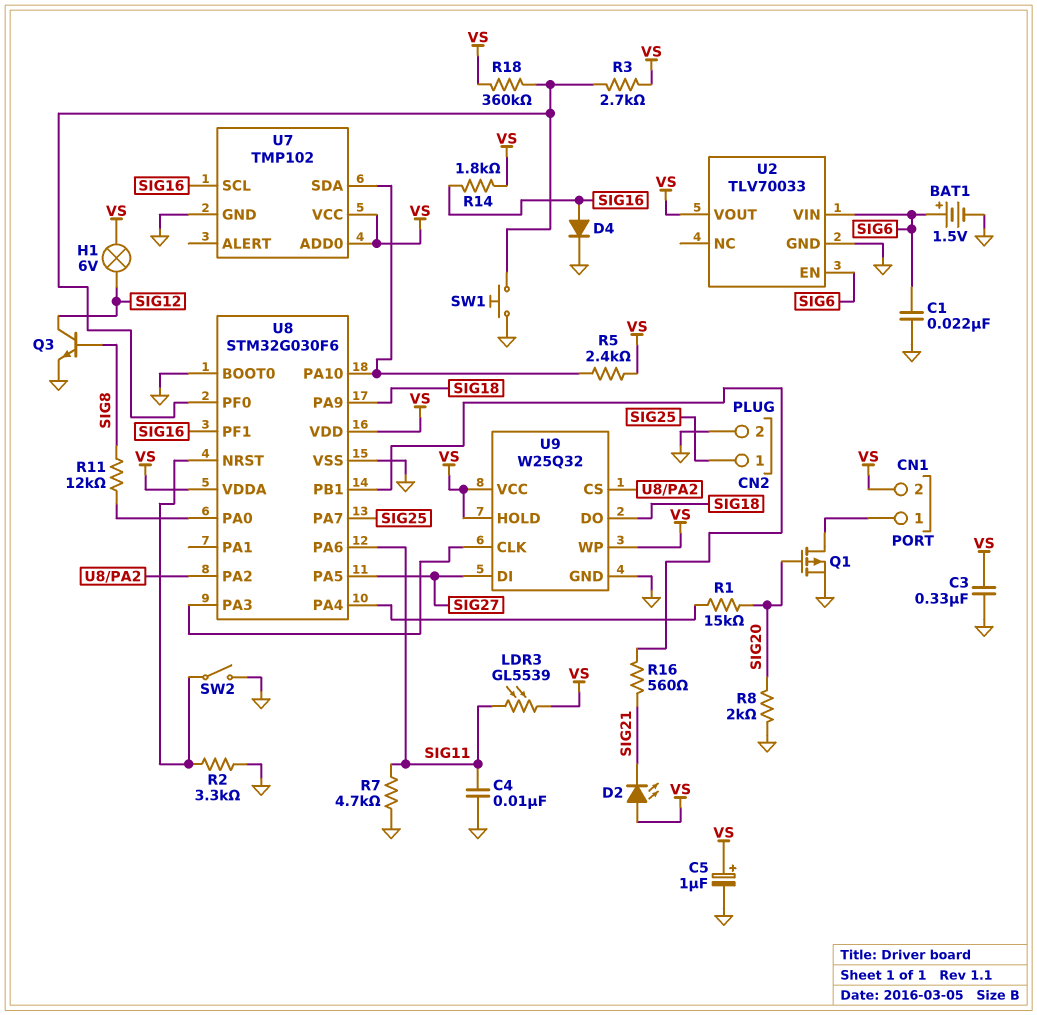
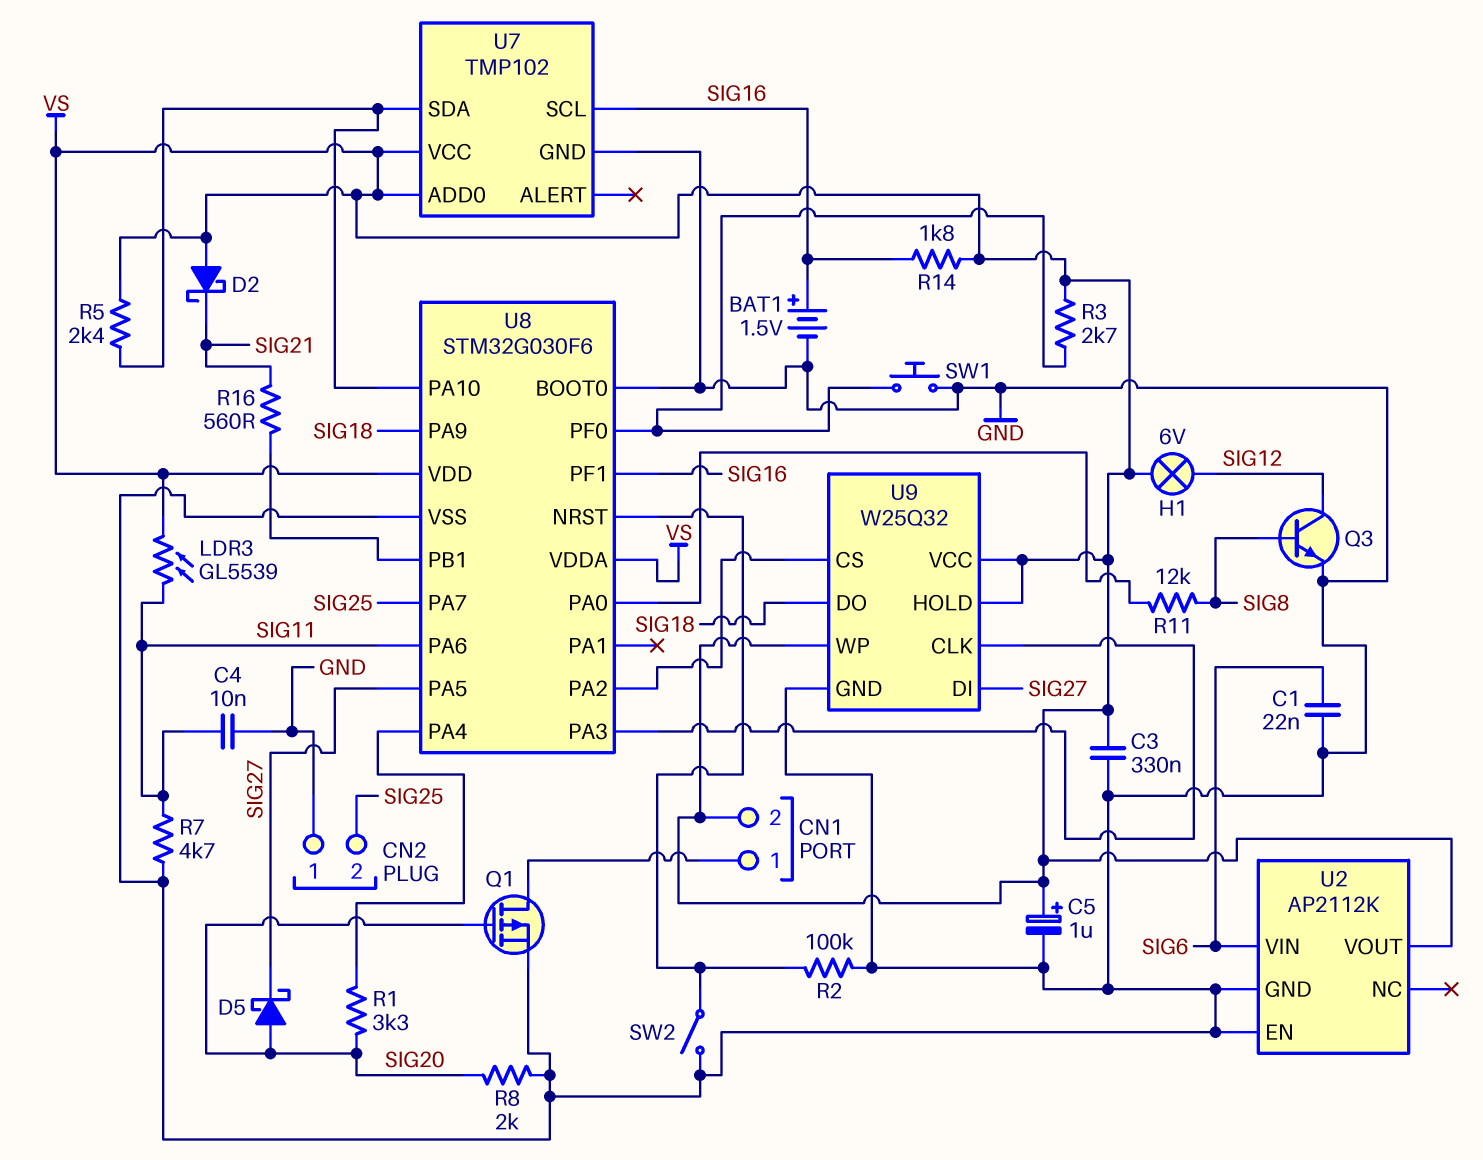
BAT1: 1.5V (plus SIG6, minus GND) -> 1.5V (plus SIG16, minus GND)
CN2 pin 1: SIG25 -> GND
CN2 pin 2: GND -> SIG25
D2: LED (A VS, K SIG21) -> schottky (A VS, K SIG21)
D4: diode (A SIG16, K GND) -> none
D5: none -> schottky (A SIG20, K SIG27)
R1: 15k (SIG20, U8/PA4) -> 3.3k (SIG20, U8/PA4)
R2: 3.3k (GND, U8/NRST) -> 100k (GND, U8/NRST)
R18: 360k (U8/PF0, VS) -> none
U2: TLV70033 -> AP2112K
U2 pin EN: SIG6 -> GND

